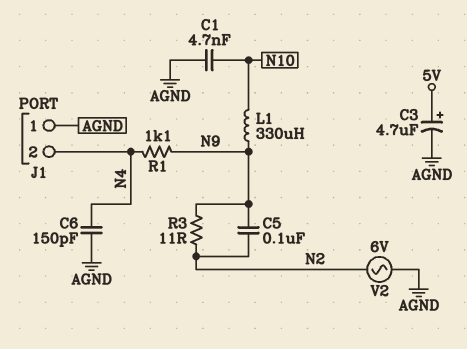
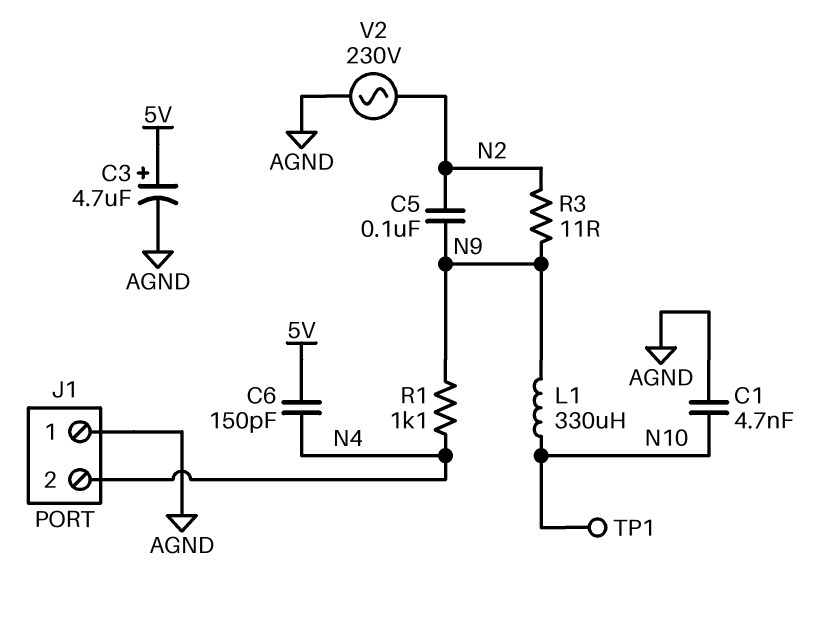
C6: 150pF (AGND, N4) -> 150pF (5V, N4)
TP1: none -> test point (N10)
V2: AC 6V (AGND, N2) -> AC 230V (AGND, N2)

